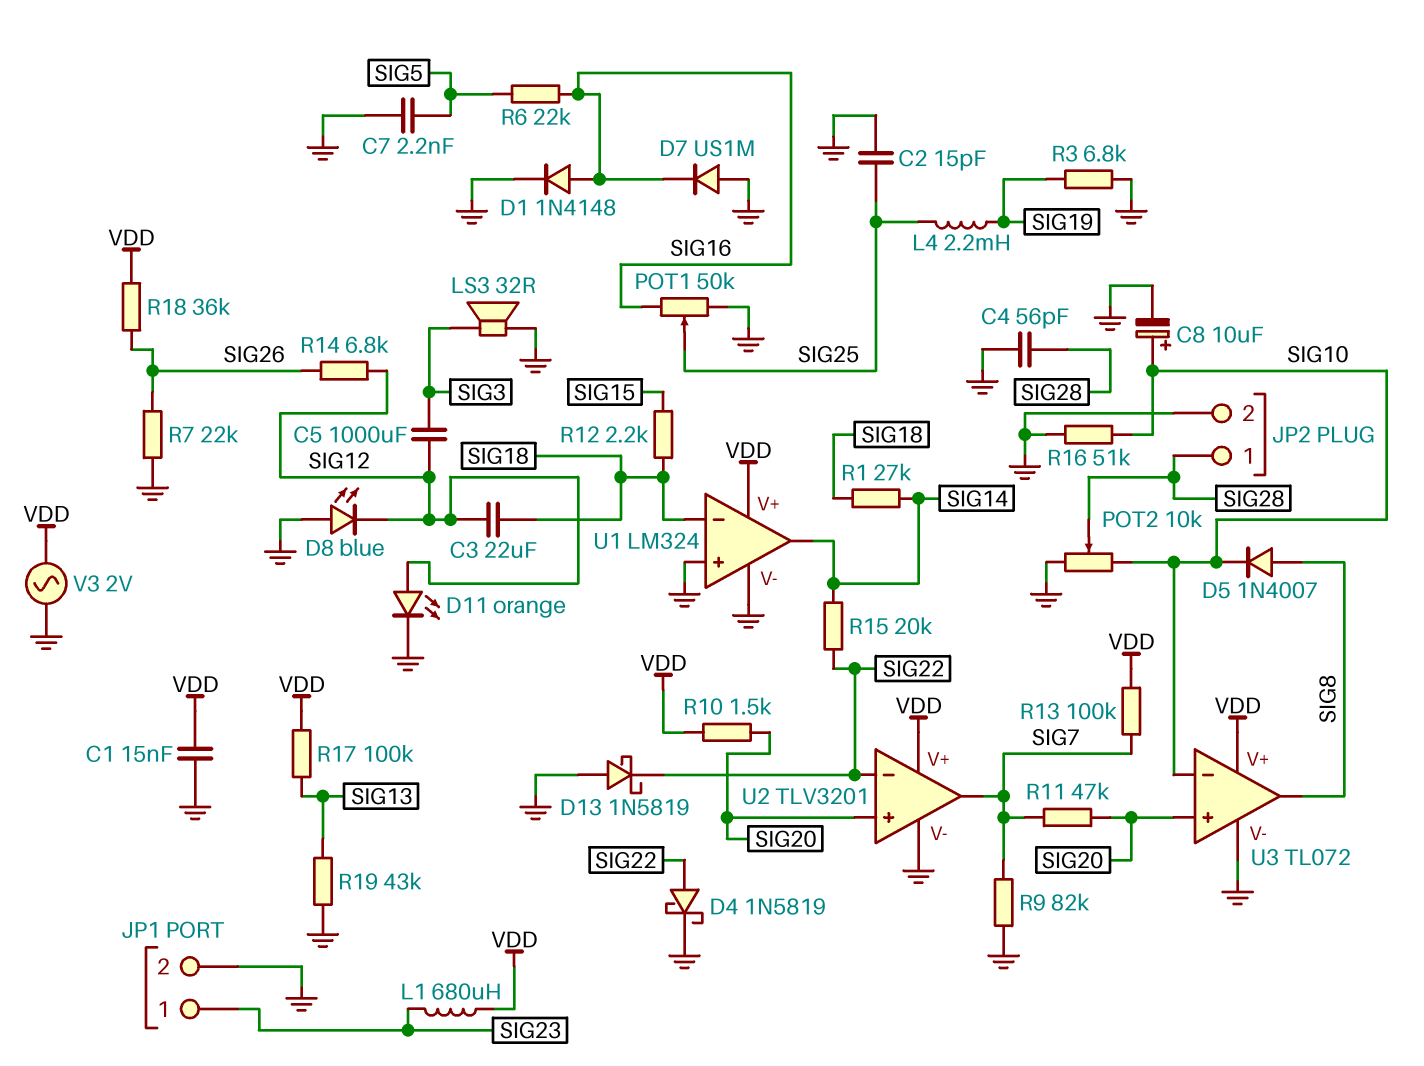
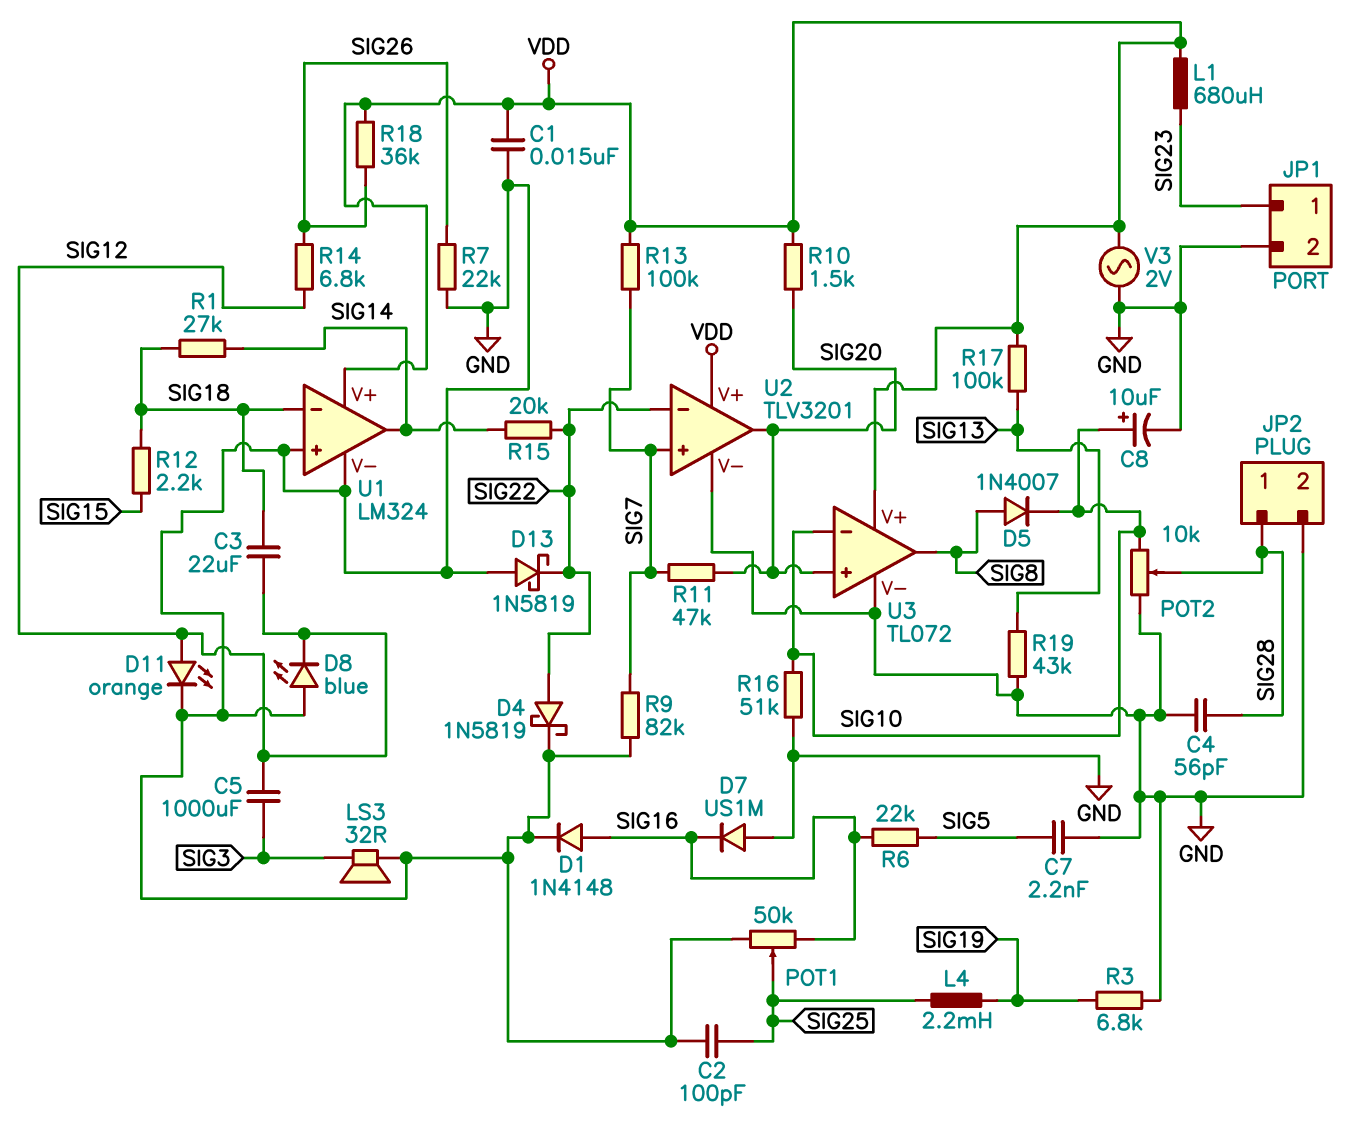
C2: 15pF (GND, SIG25) -> 100pF (GND, SIG25)
U2 pin in+: SIG20 -> SIG7
U2 pin out: SIG7 -> SIG20

